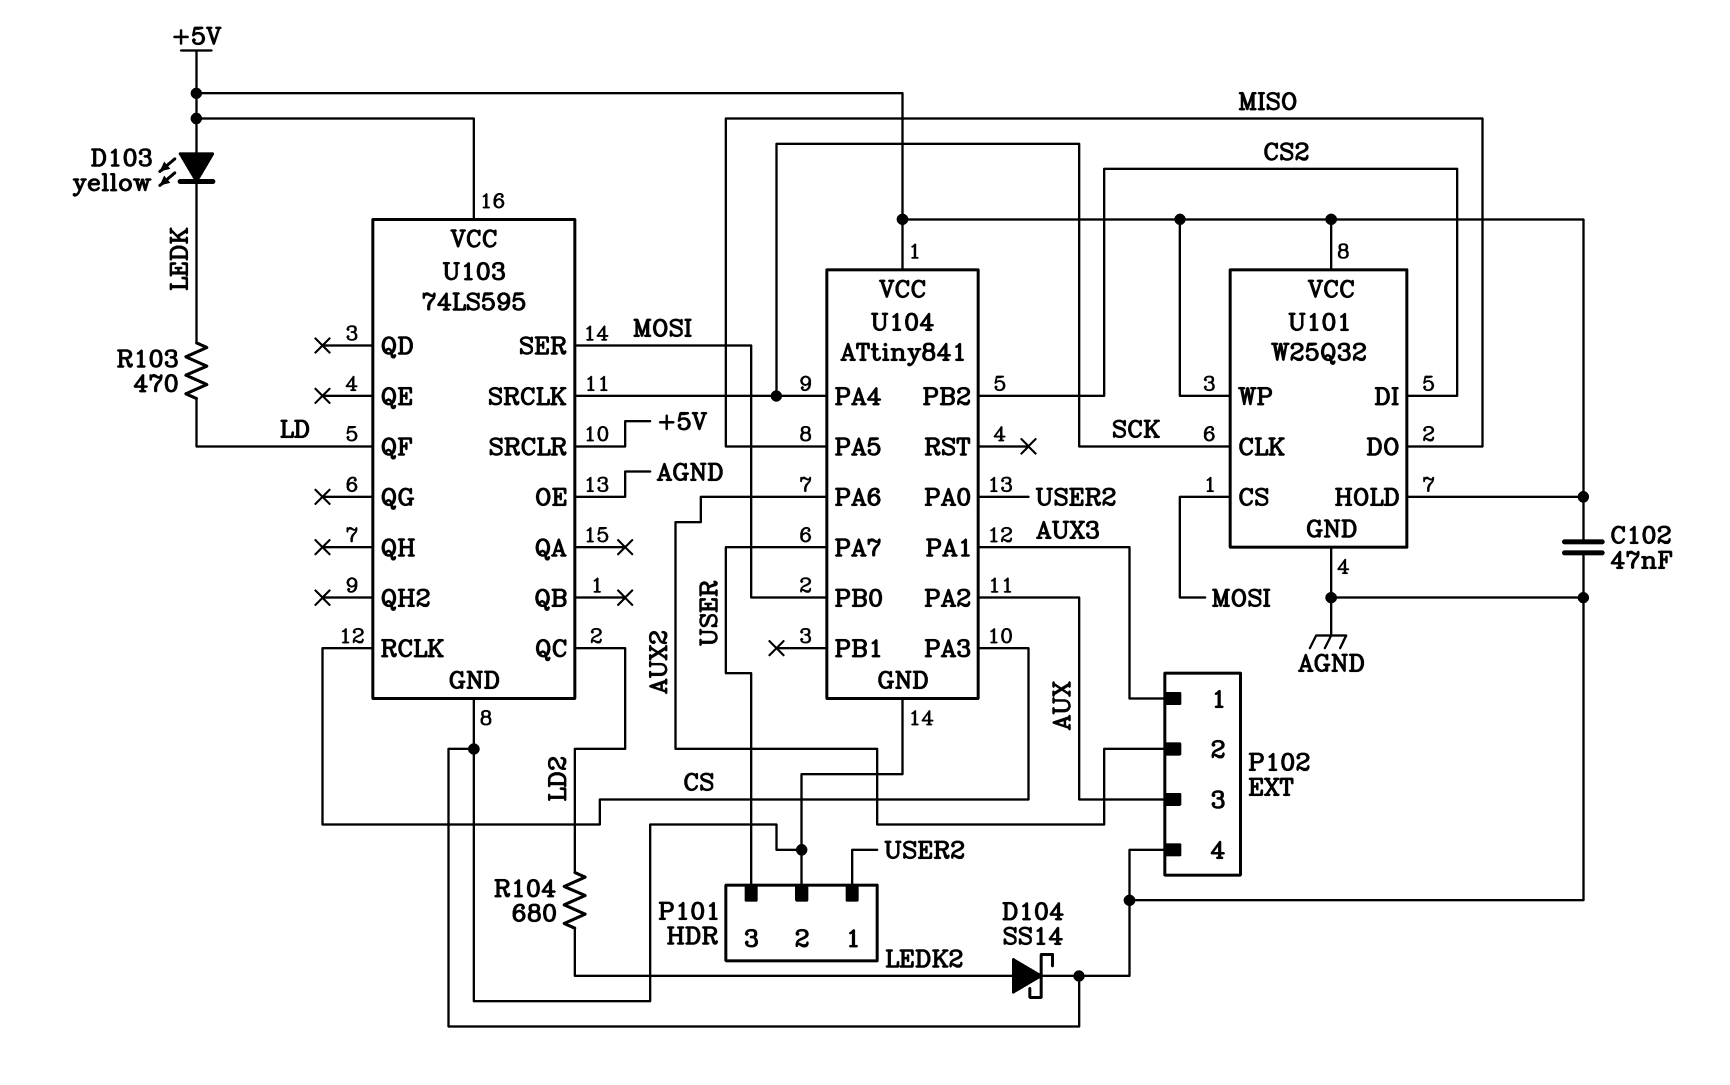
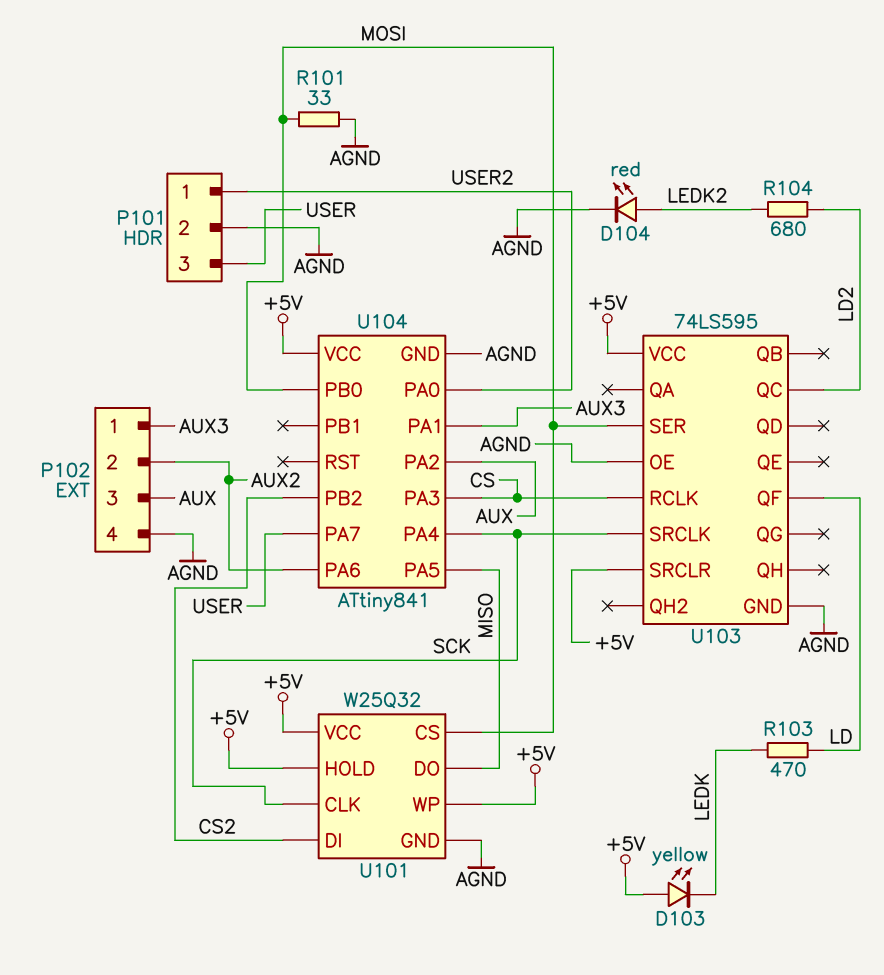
C102: 47nF (+5V, AGND) -> none
D104: schottky SS14 (A LEDK2, K AGND) -> LED red (A LEDK2, K AGND)
R101: none -> 33 (AGND, MOSI)

